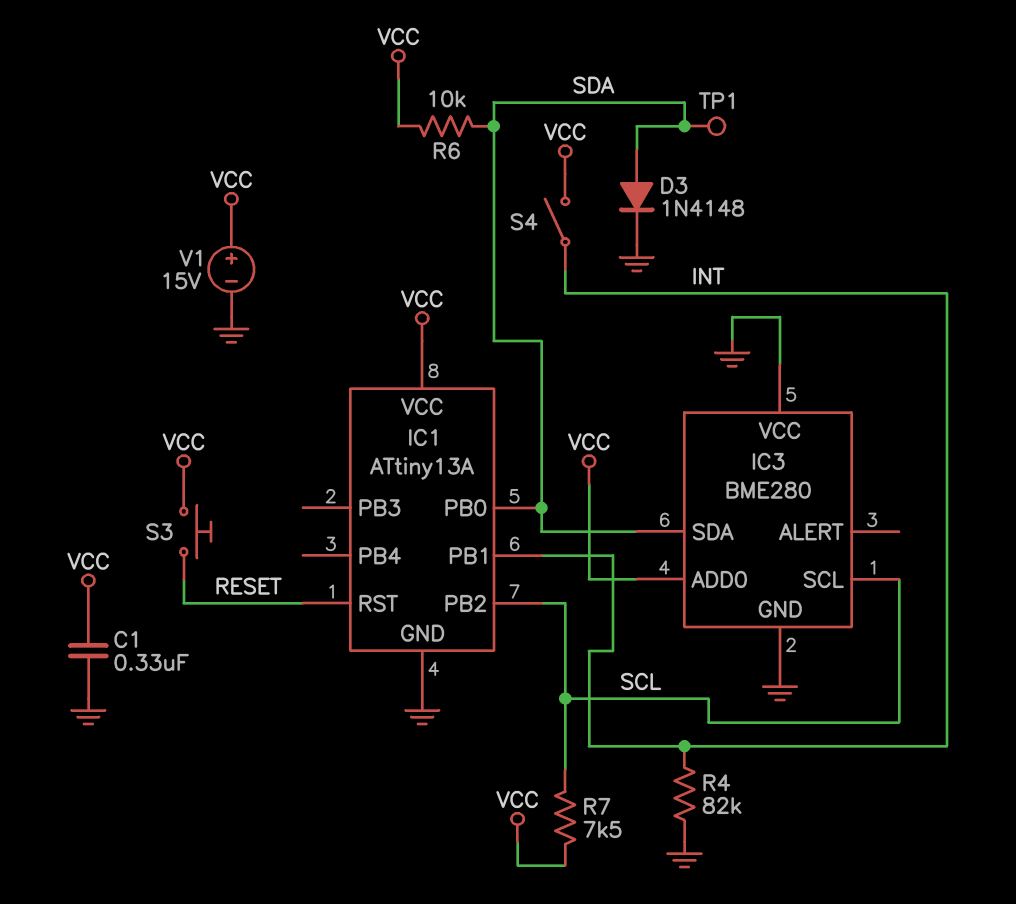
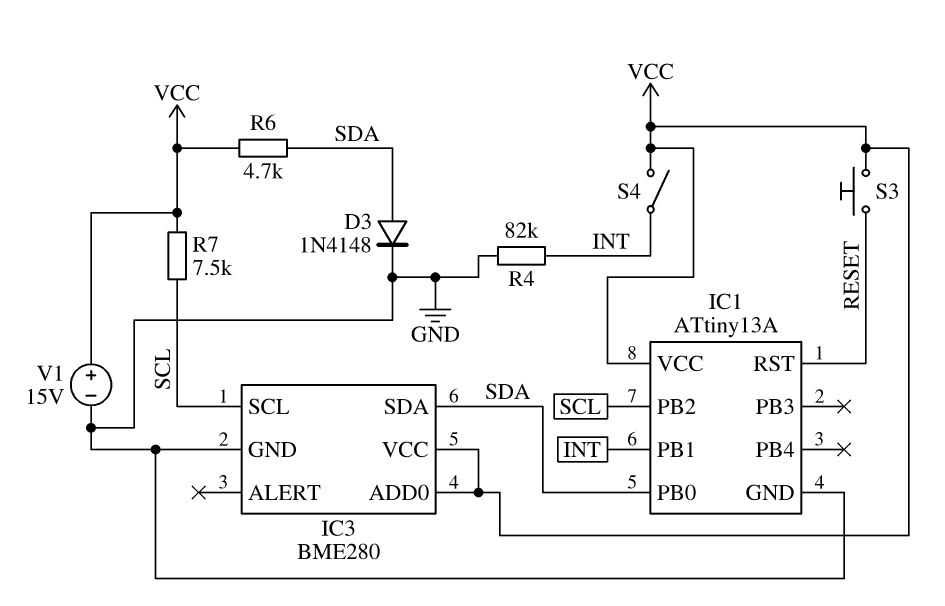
C1: 330nF (GND, VCC) -> none
IC3 pin VCC: GND -> VCC
R6: 10k (SDA, VCC) -> 4.7k (SDA, VCC)
TP1: test point (SDA) -> none

